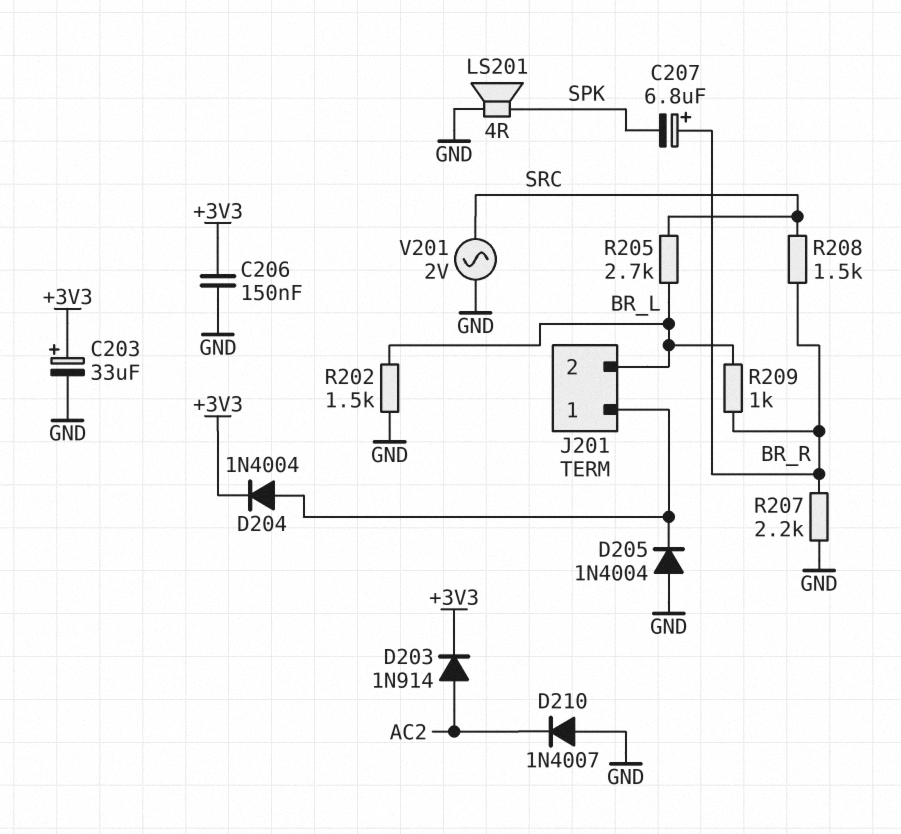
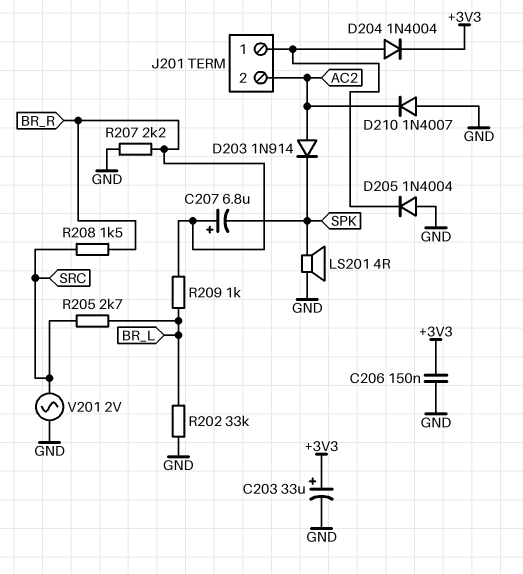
D203: diode 1N914 (A AC2, K +3V3) -> diode 1N914 (A AC2, K SPK)
J201 pin 2: BR_L -> AC2
R202: 1.5k (BR_L, GND) -> 33k (BR_L, GND)

